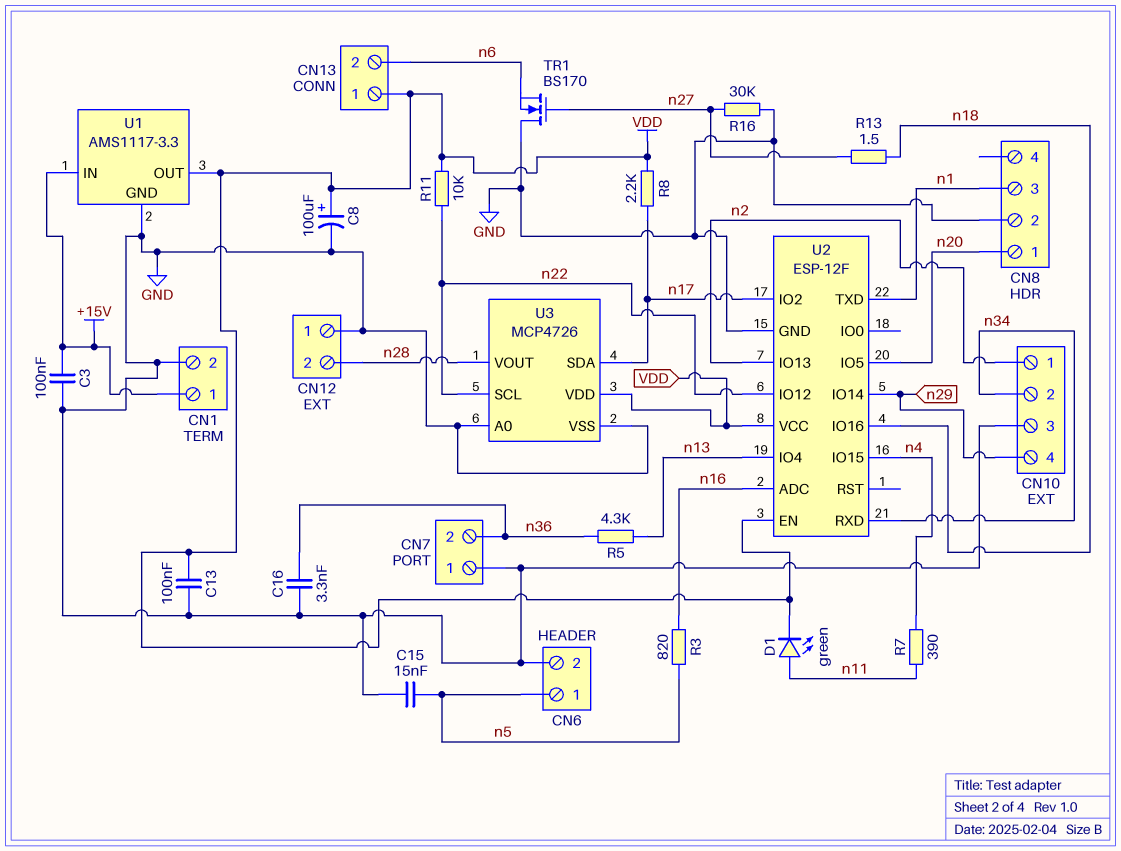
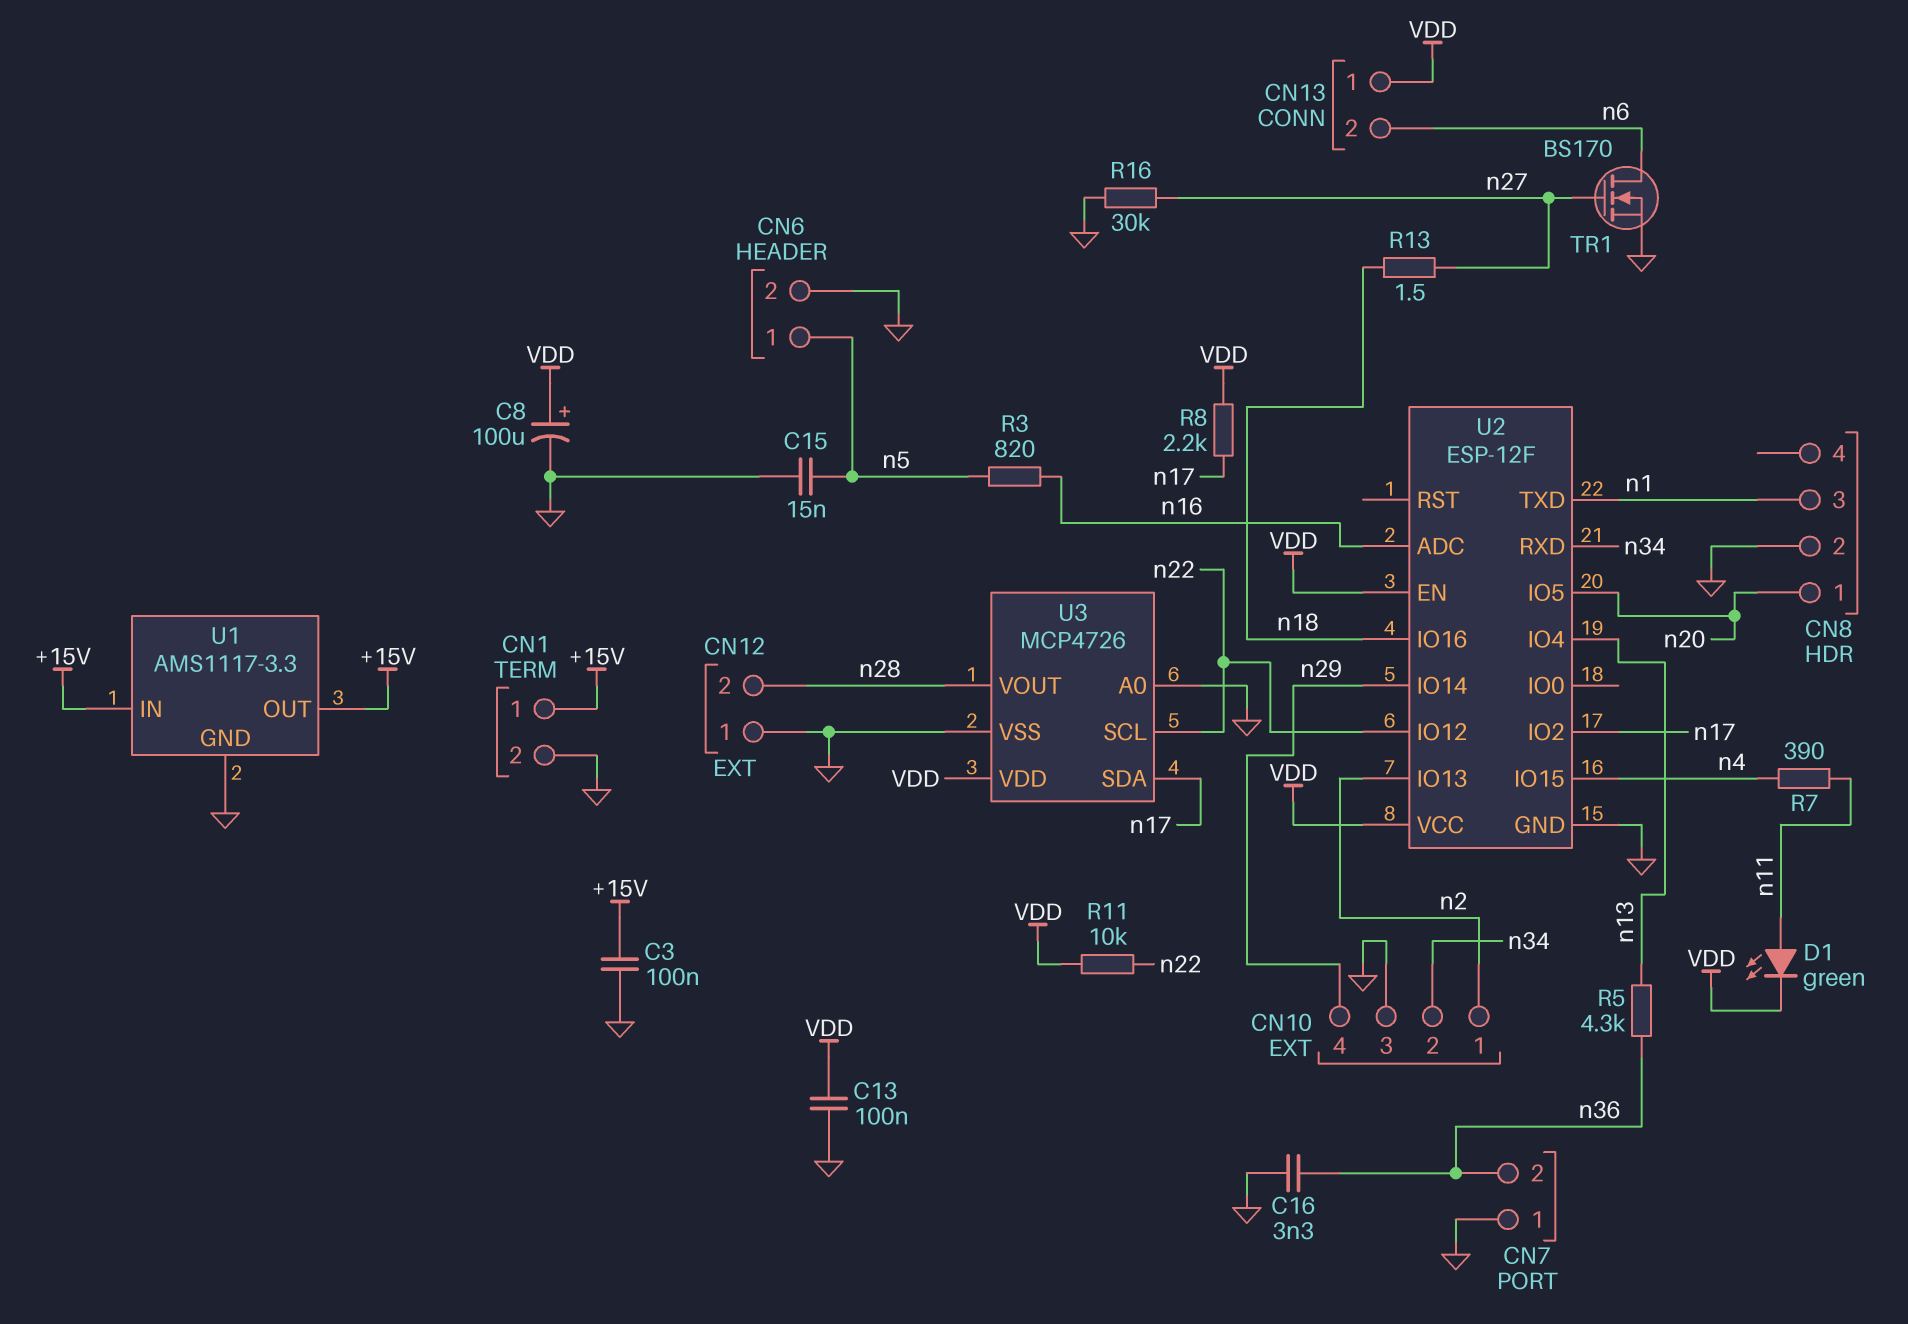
TR1: NMOS BS170 (G n27, D GND, S n6) -> NMOS BS170 (G n27, D n6, S GND)
U1 pin OUT: VDD -> +15V

